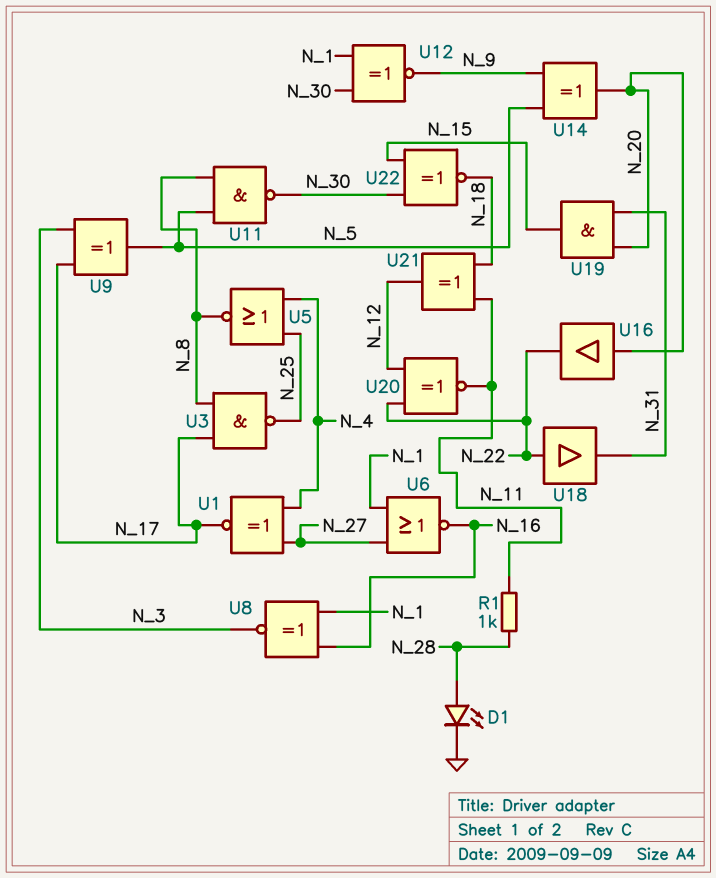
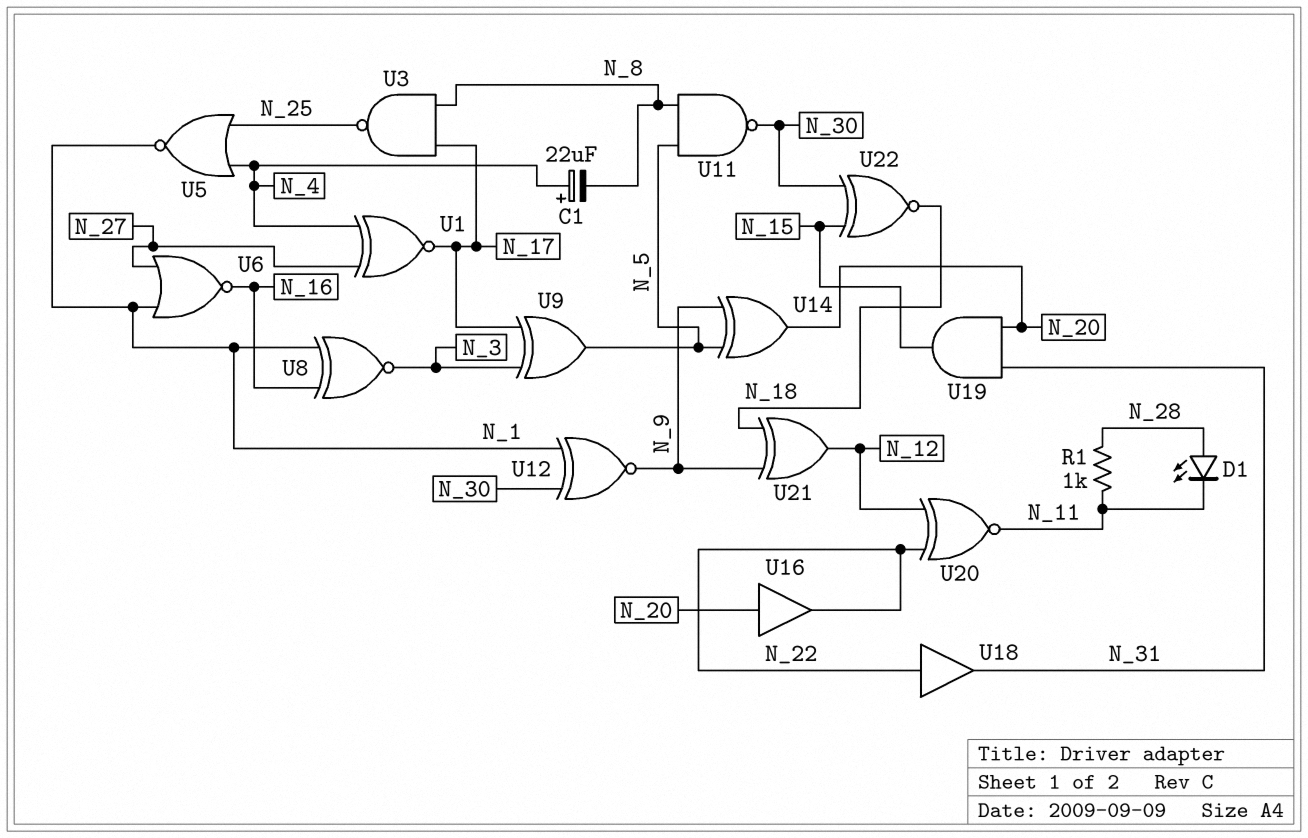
C1: none -> 22uF (plus N_4, minus N_8)
D1: LED (A N_28, K GND) -> LED (A N_28, K N_11)
U5: NOR (in N_4, in N_25, out N_8) -> NOR (in N_4, in N_25, out N_1)
U21: XOR (in N_11, in N_18, out N_12) -> XOR (in N_9, in N_18, out N_12)

